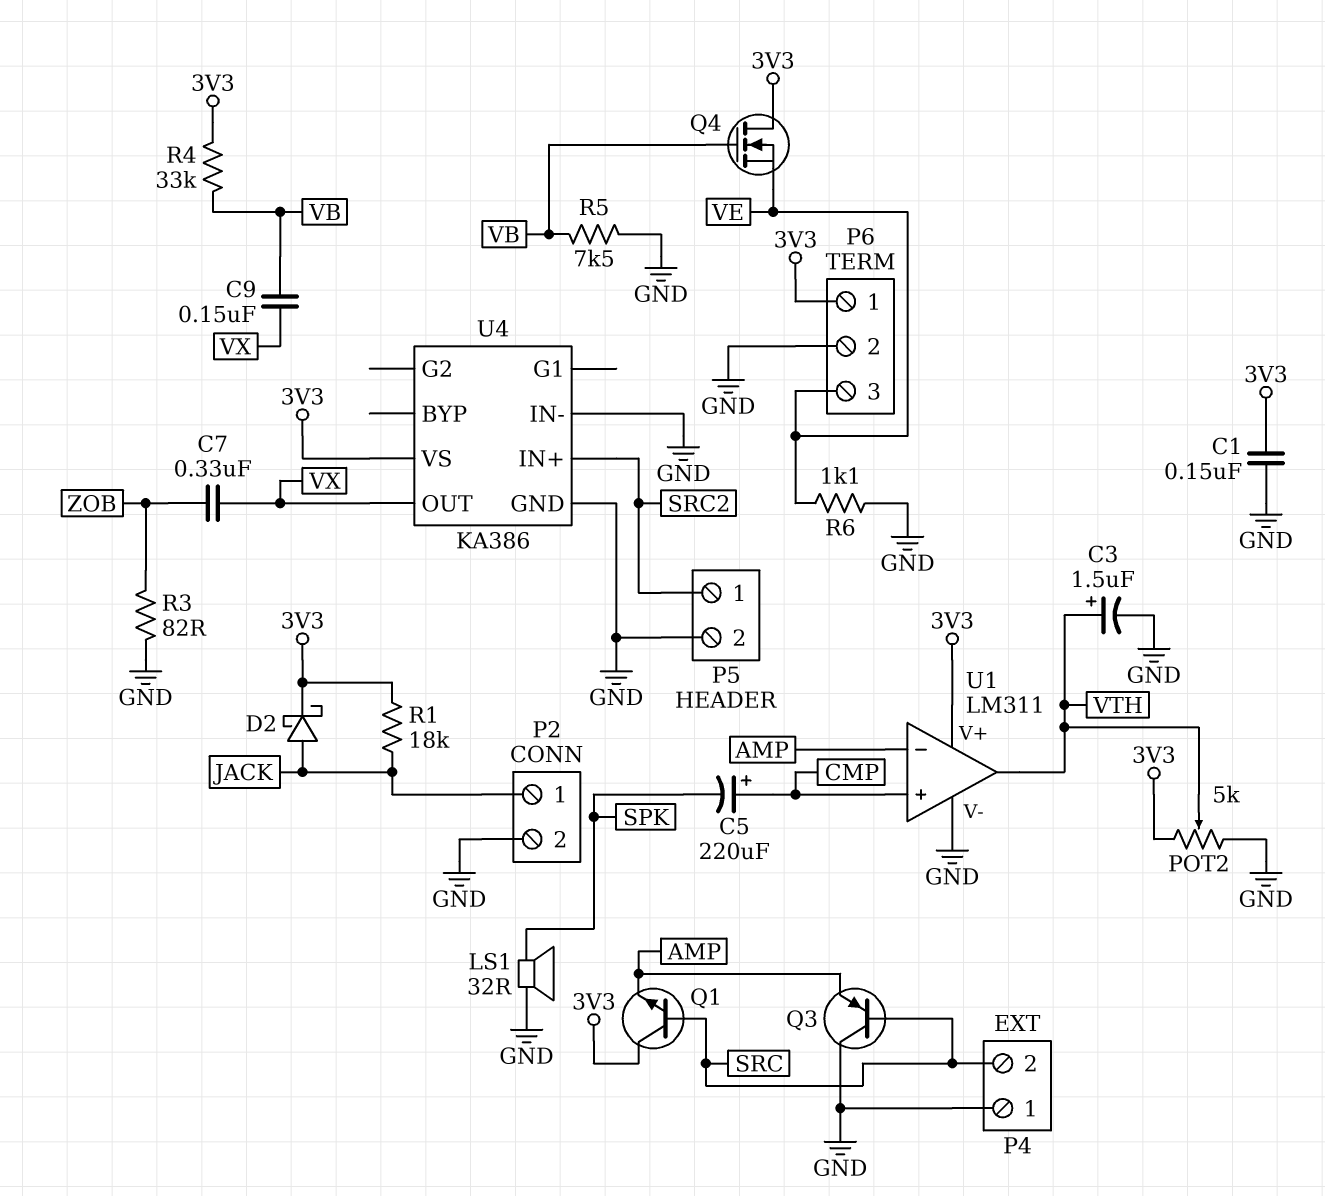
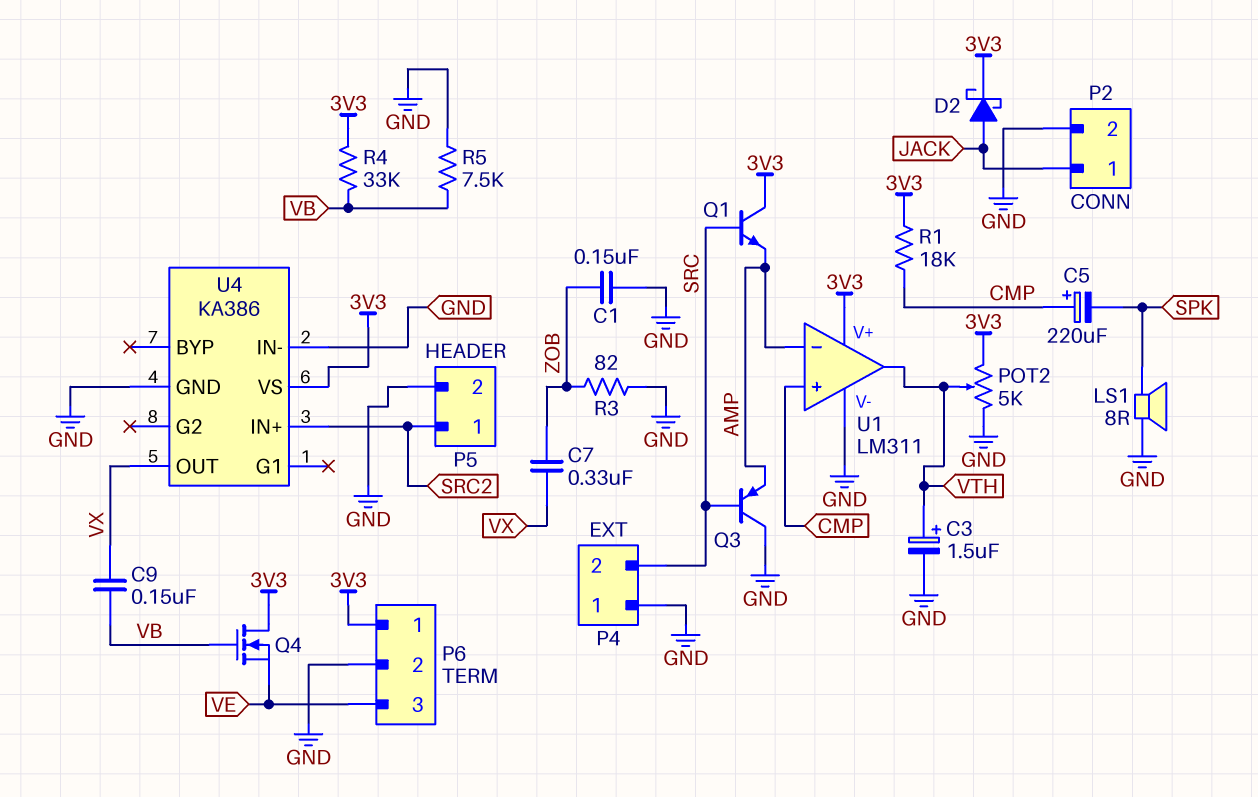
C1: 150nF (3V3, GND) -> 150nF (GND, ZOB)
LS1: speaker 32R (GND, SPK) -> speaker 8R (GND, SPK)
R1: 18k (3V3, JACK) -> 18k (3V3, CMP)
R6: 1.1k (GND, VE) -> none

